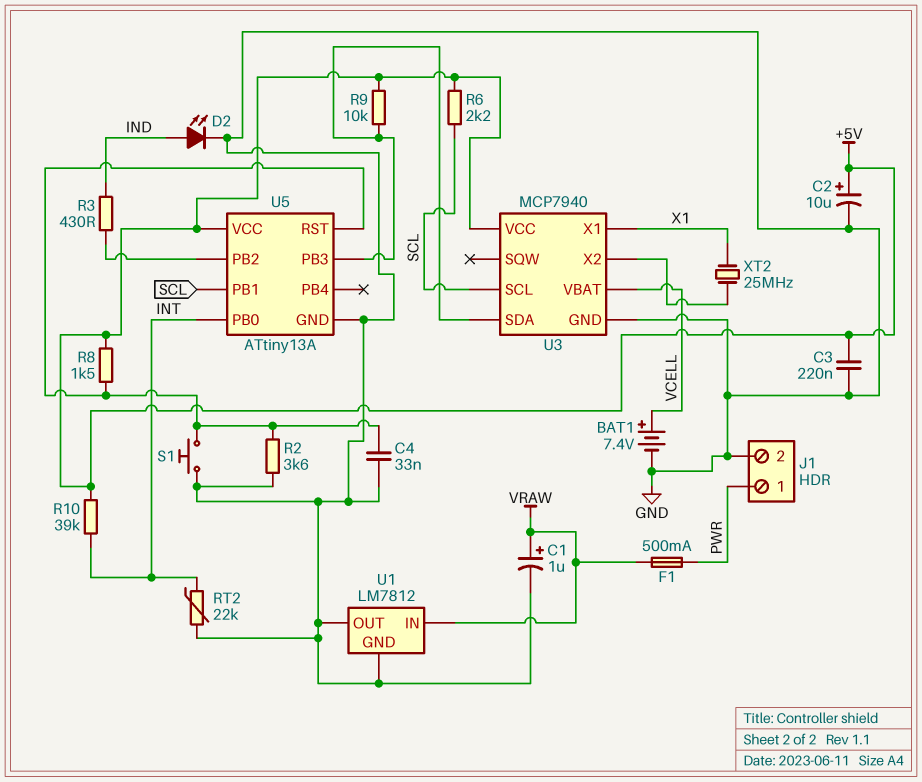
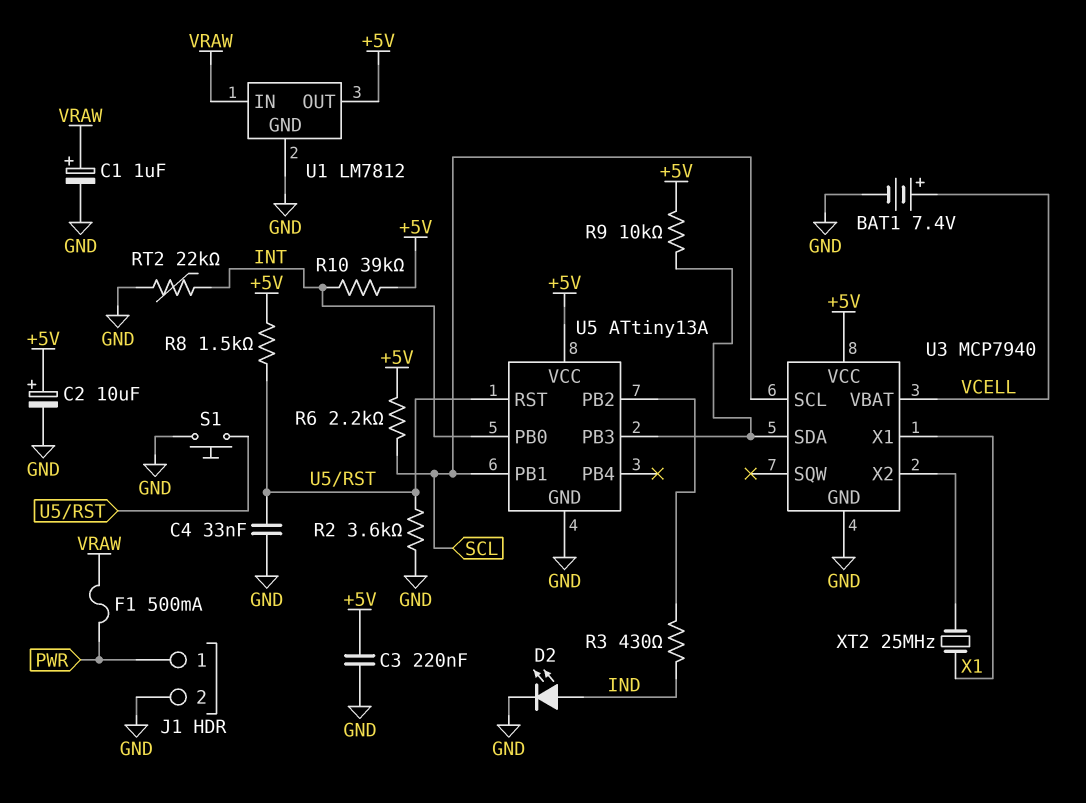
U1 pin OUT: GND -> +5V

